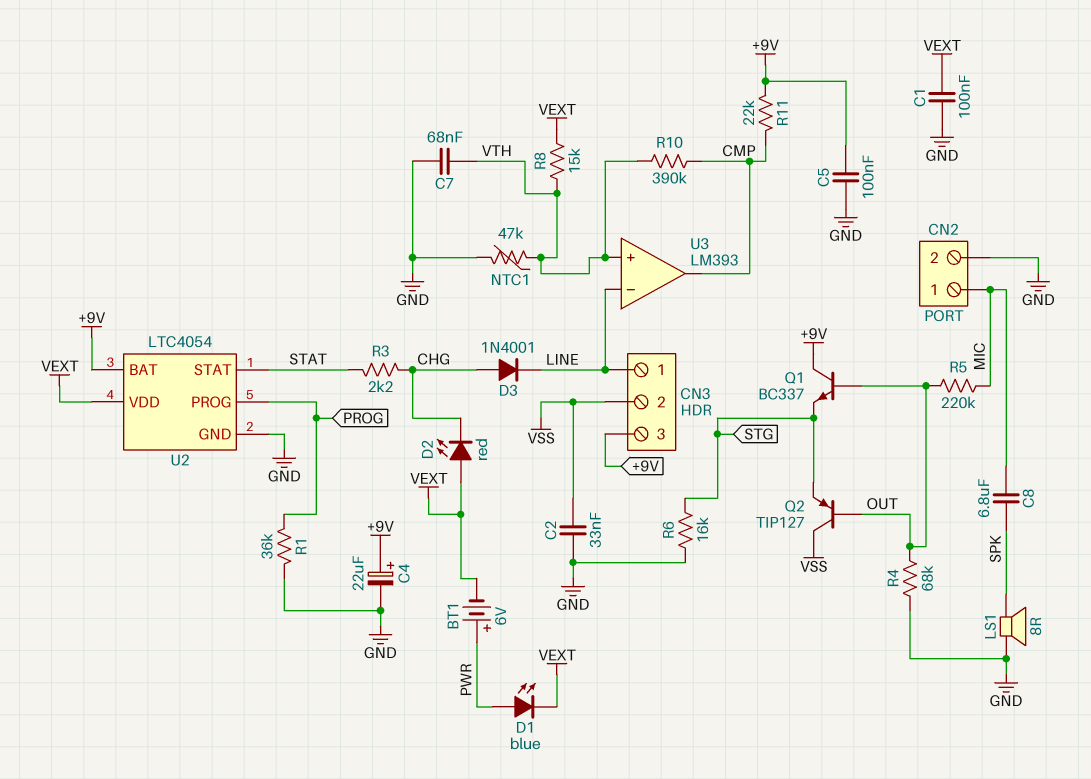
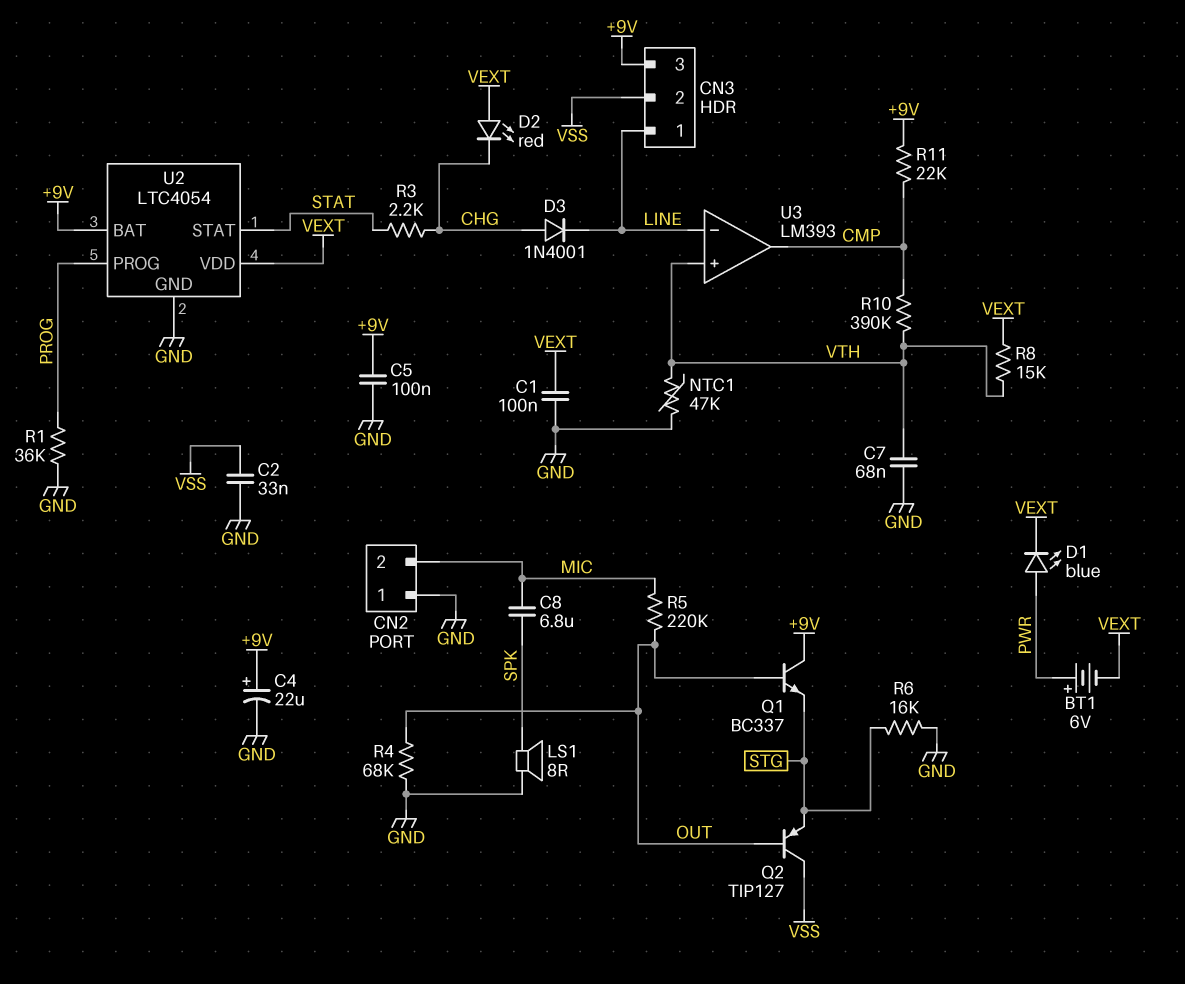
CN2 pin 1: MIC -> GND
CN2 pin 2: GND -> MIC

